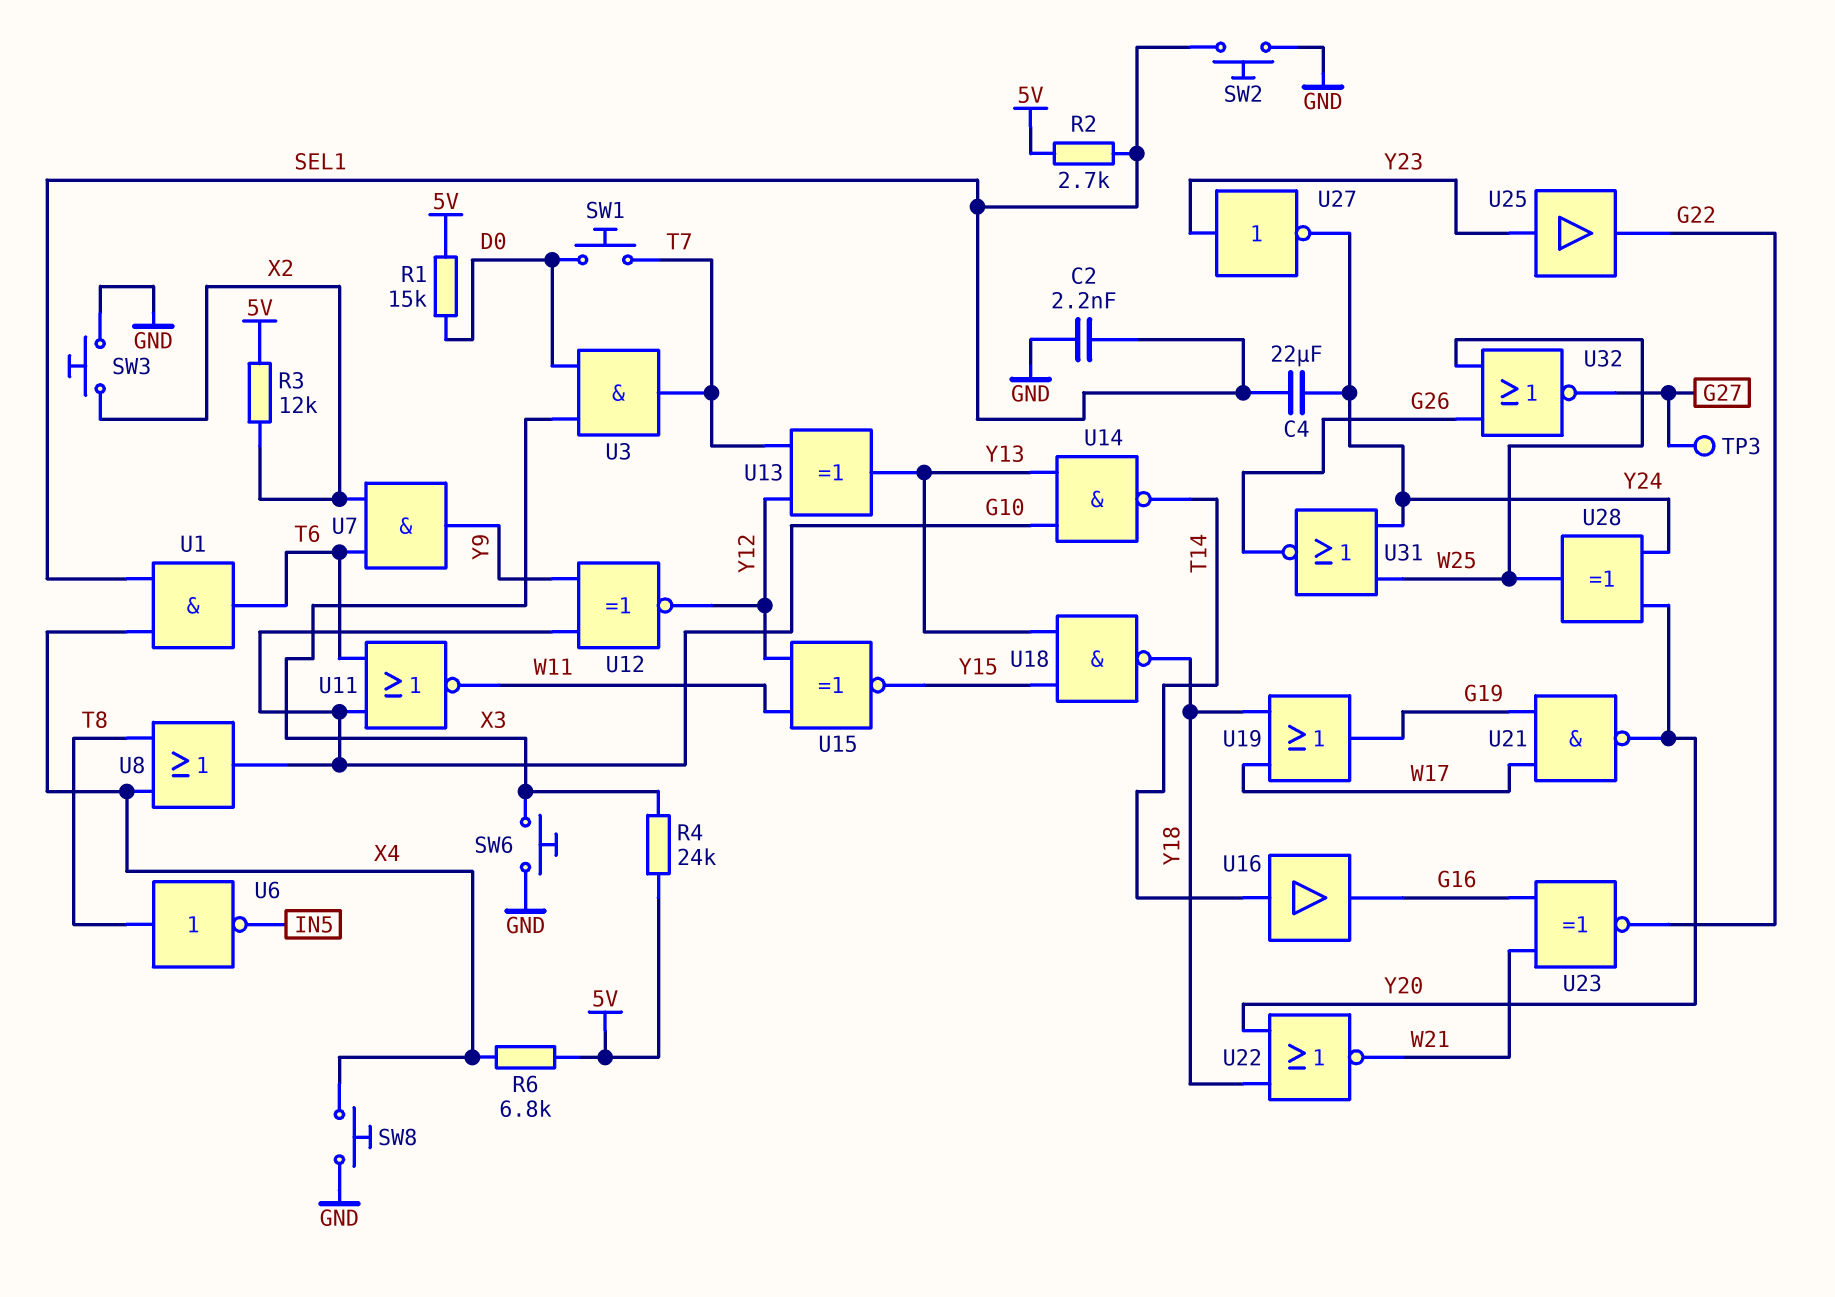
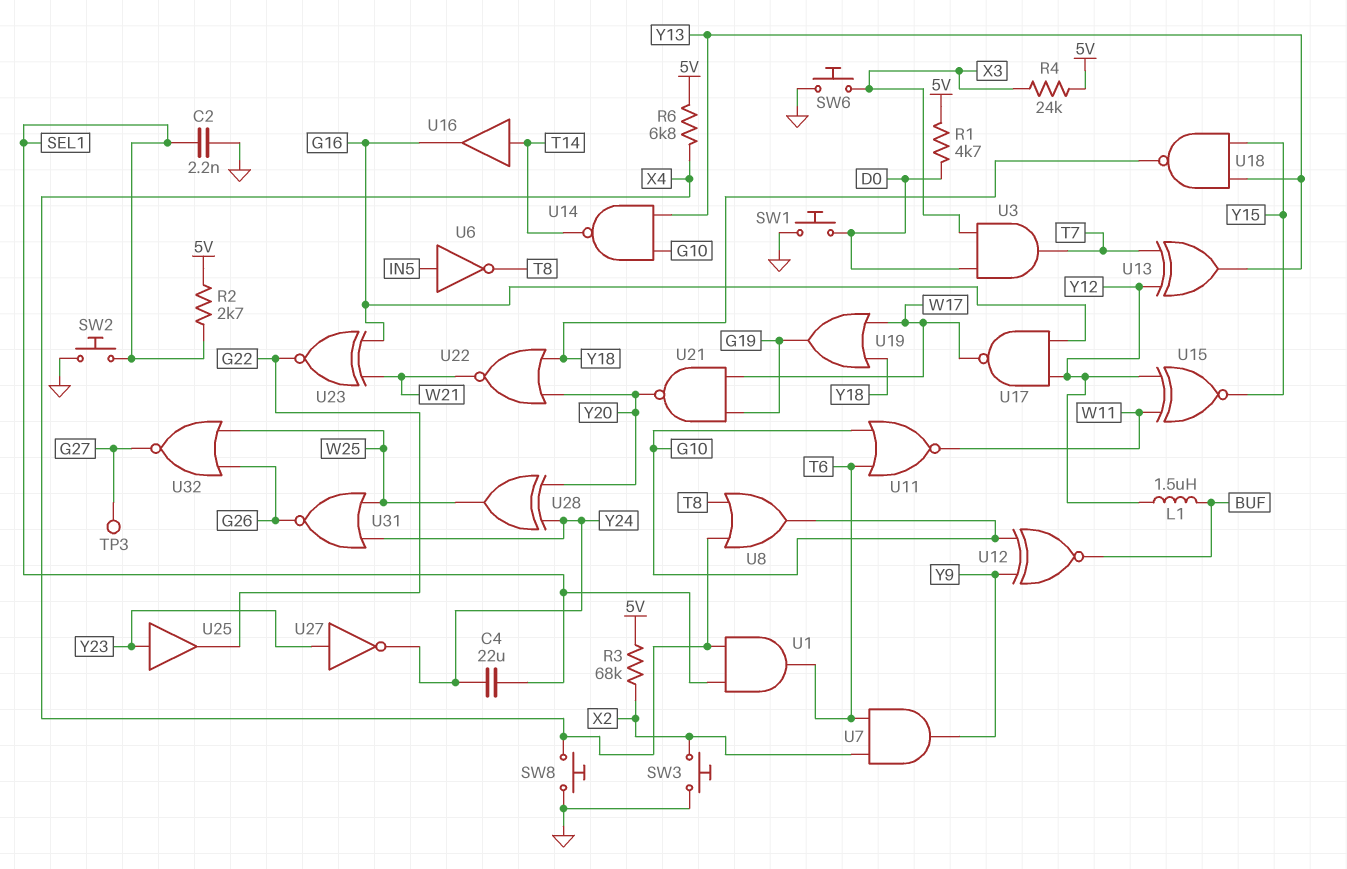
L1: none -> 1.5uH (BUF, Y12)
R1: 15k (5V, D0) -> 4.7k (5V, D0)
R3: 12k (5V, X2) -> 68k (5V, X2)
SW1: button (D0, T7) -> button (D0, GND)
U6: NOT (in T8, out IN5) -> NOT (in IN5, out T8)
U12: XNOR (in G10, in Y9, out Y12) -> XNOR (in G10, in Y9, out BUF)
U17: none -> NAND (in G16, in Y12, out W17)

